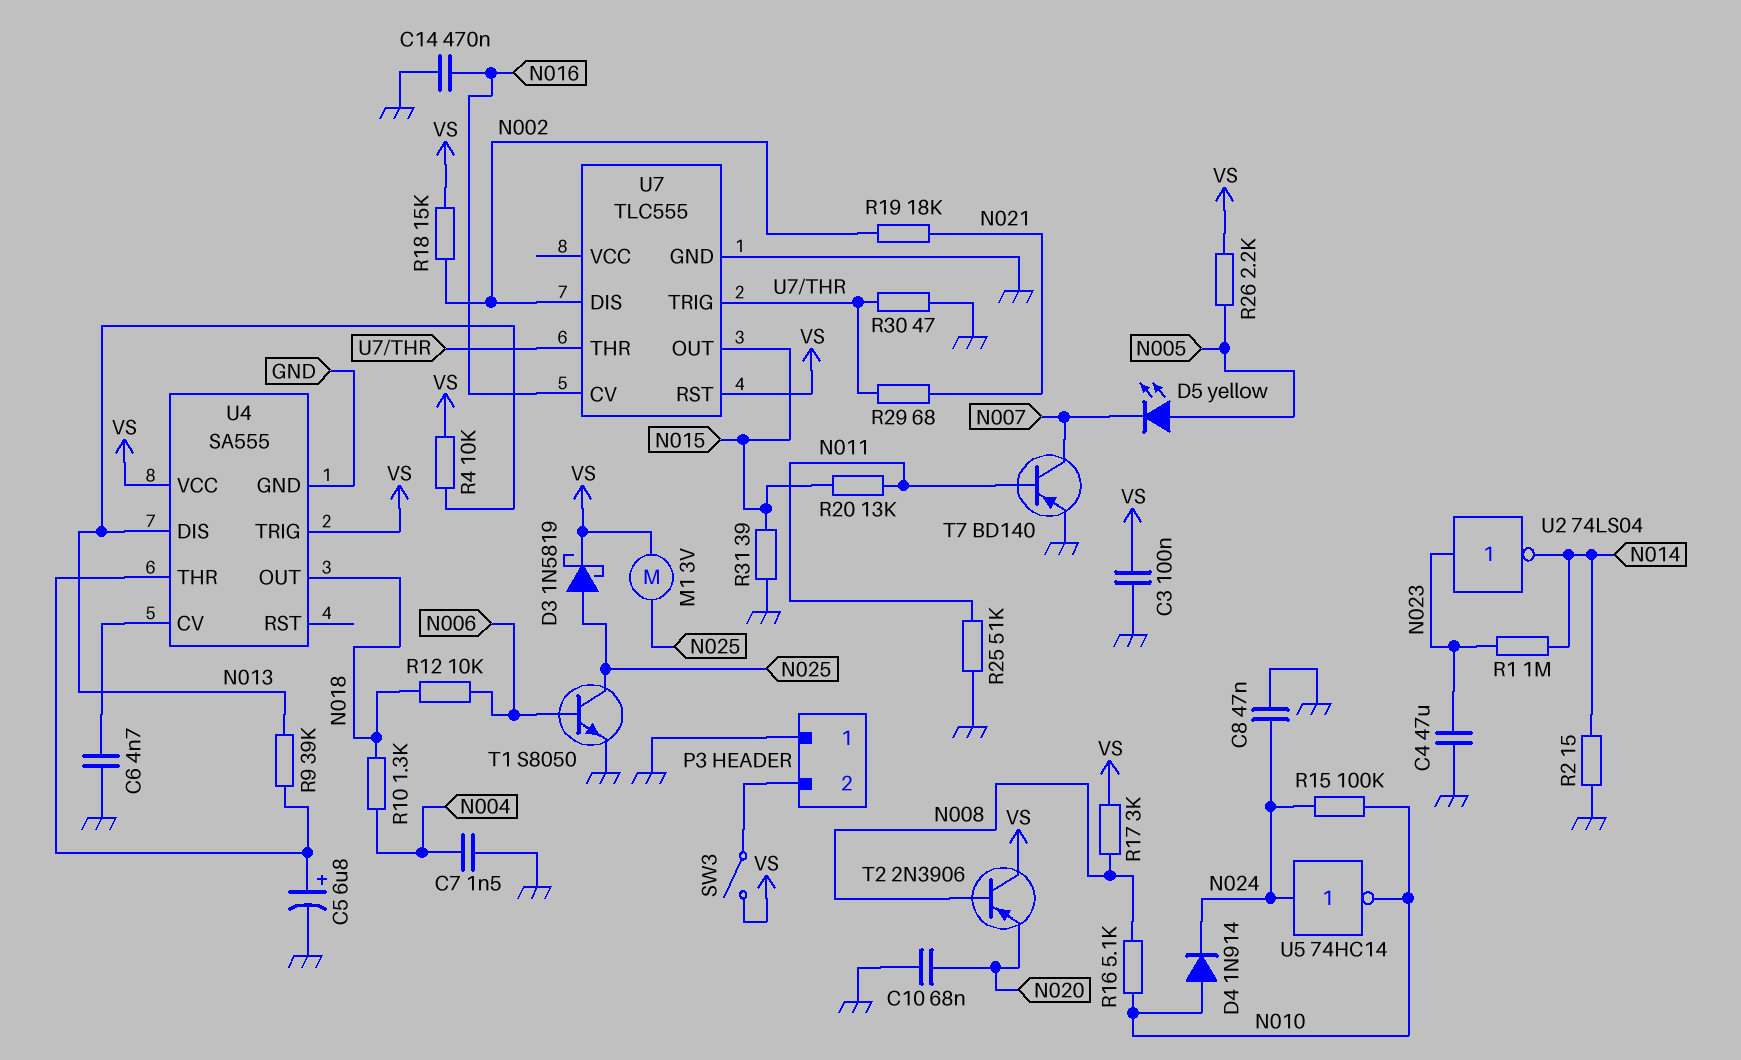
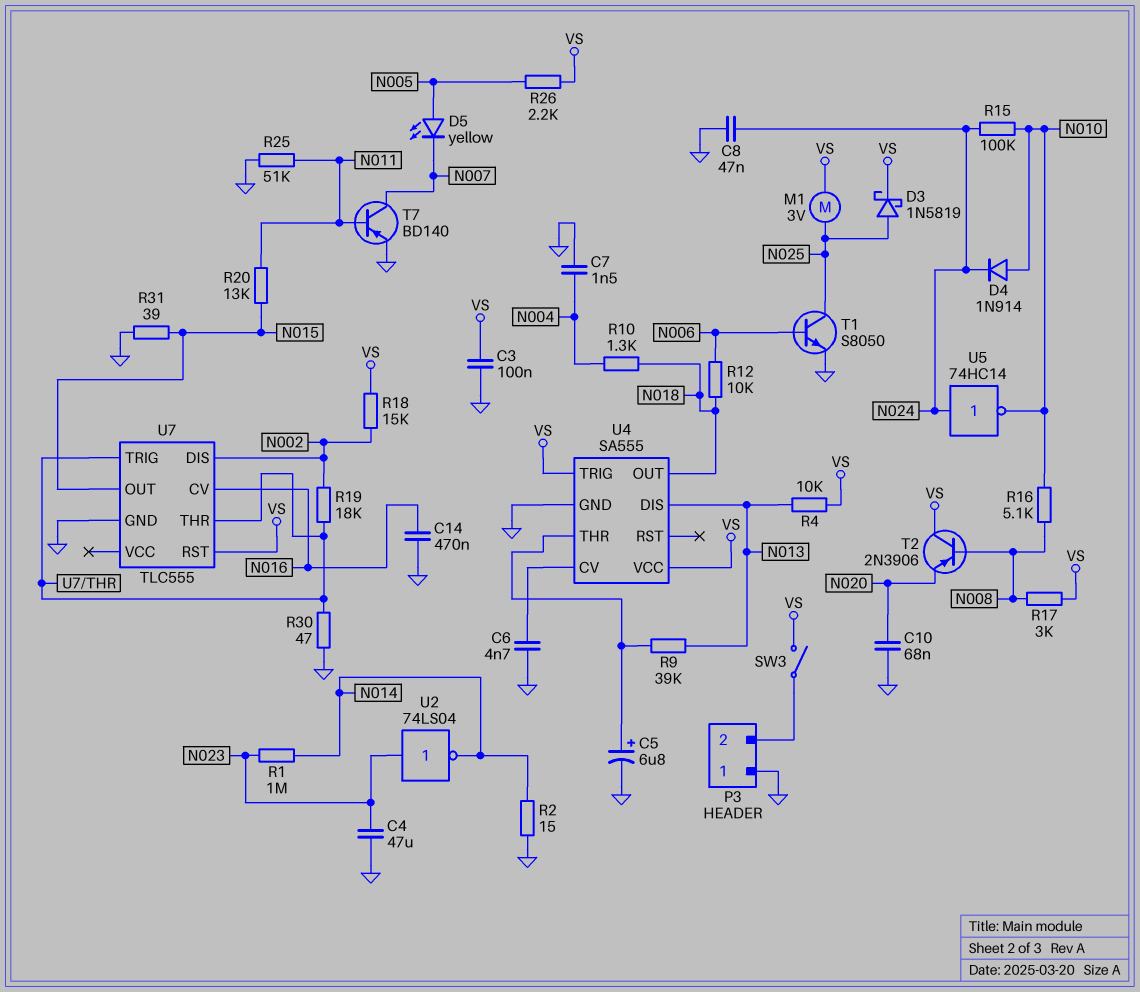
R19: 18k (N002, N021) -> 18k (N002, U7/THR)
R29: 68 (N021, U7/THR) -> none

